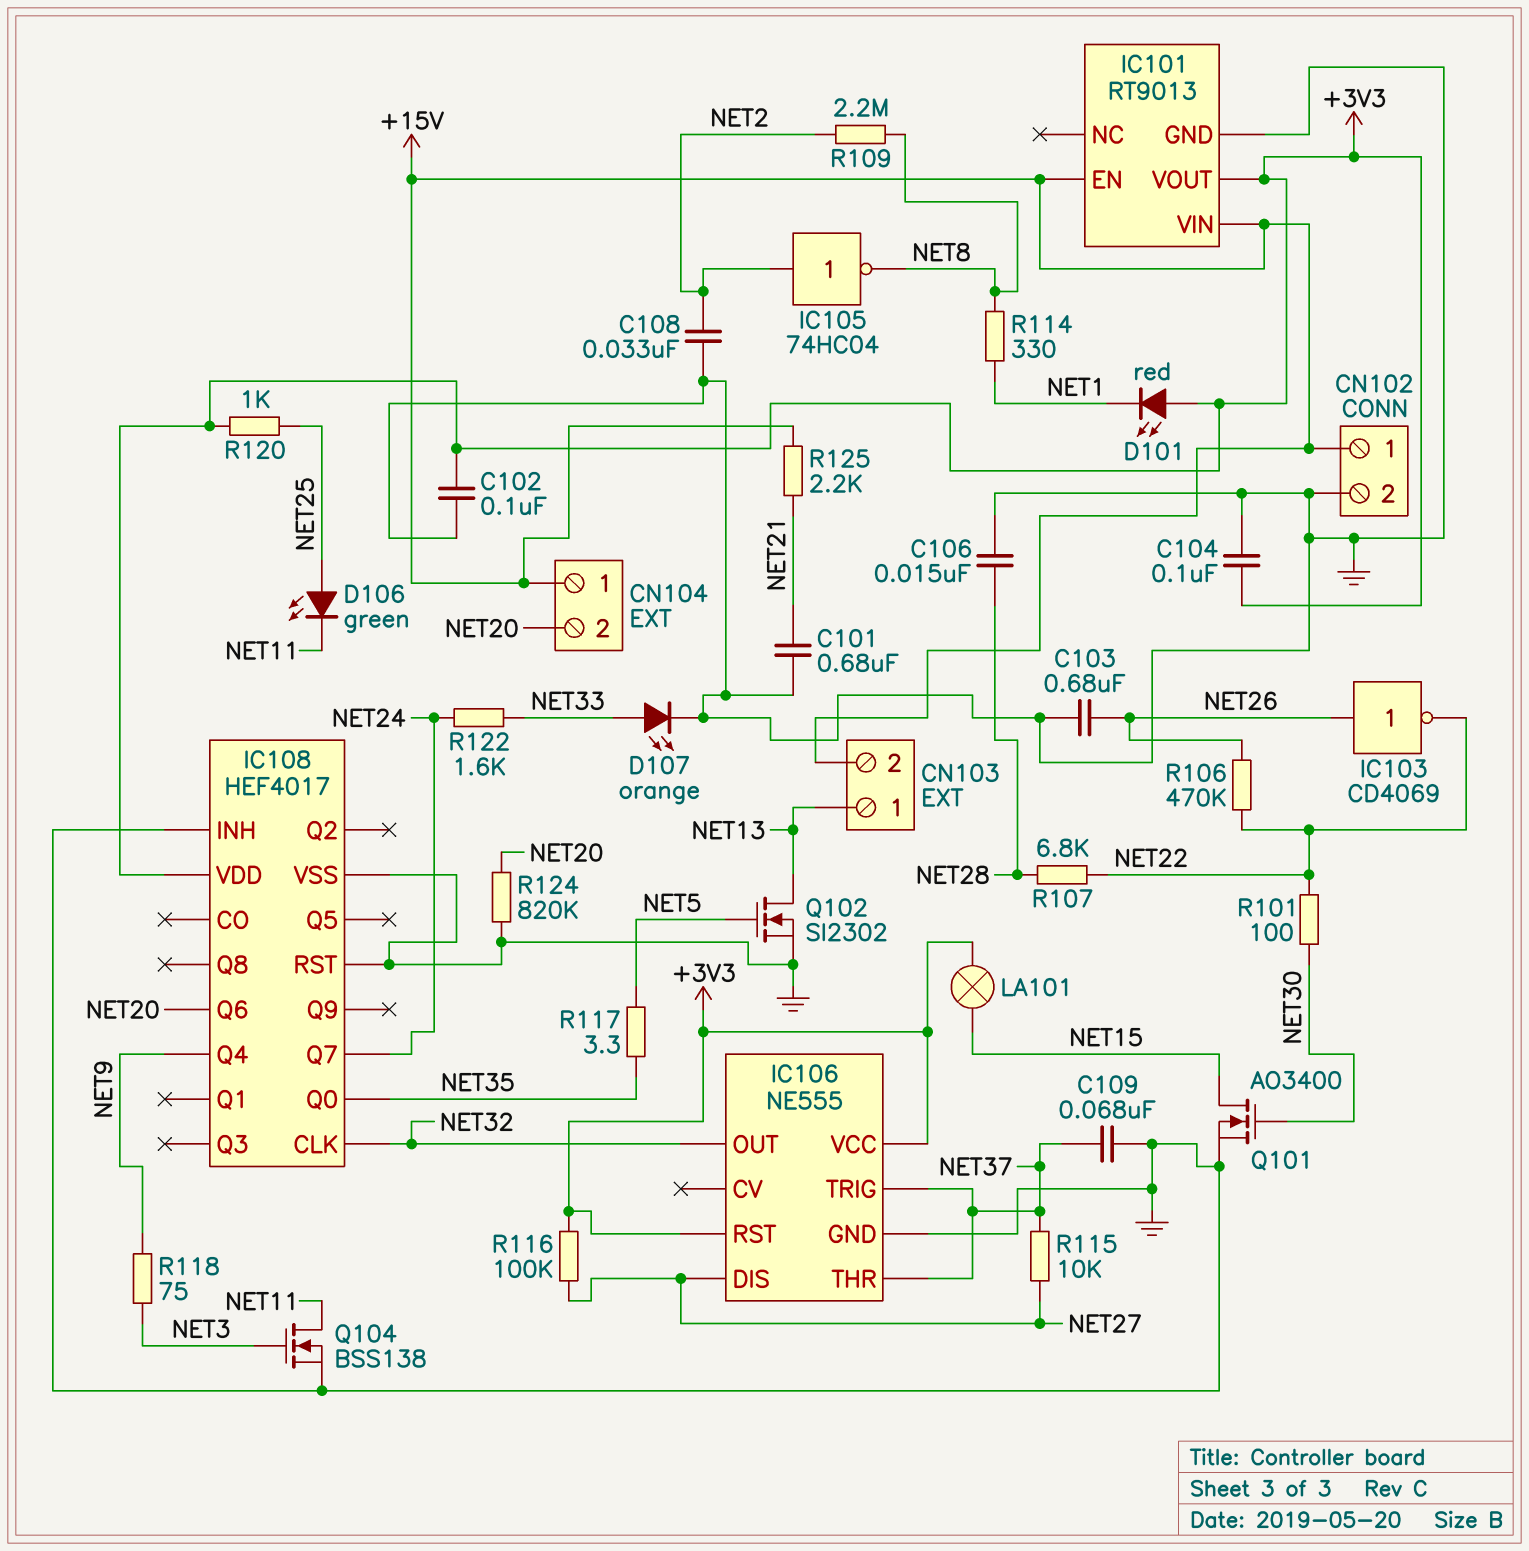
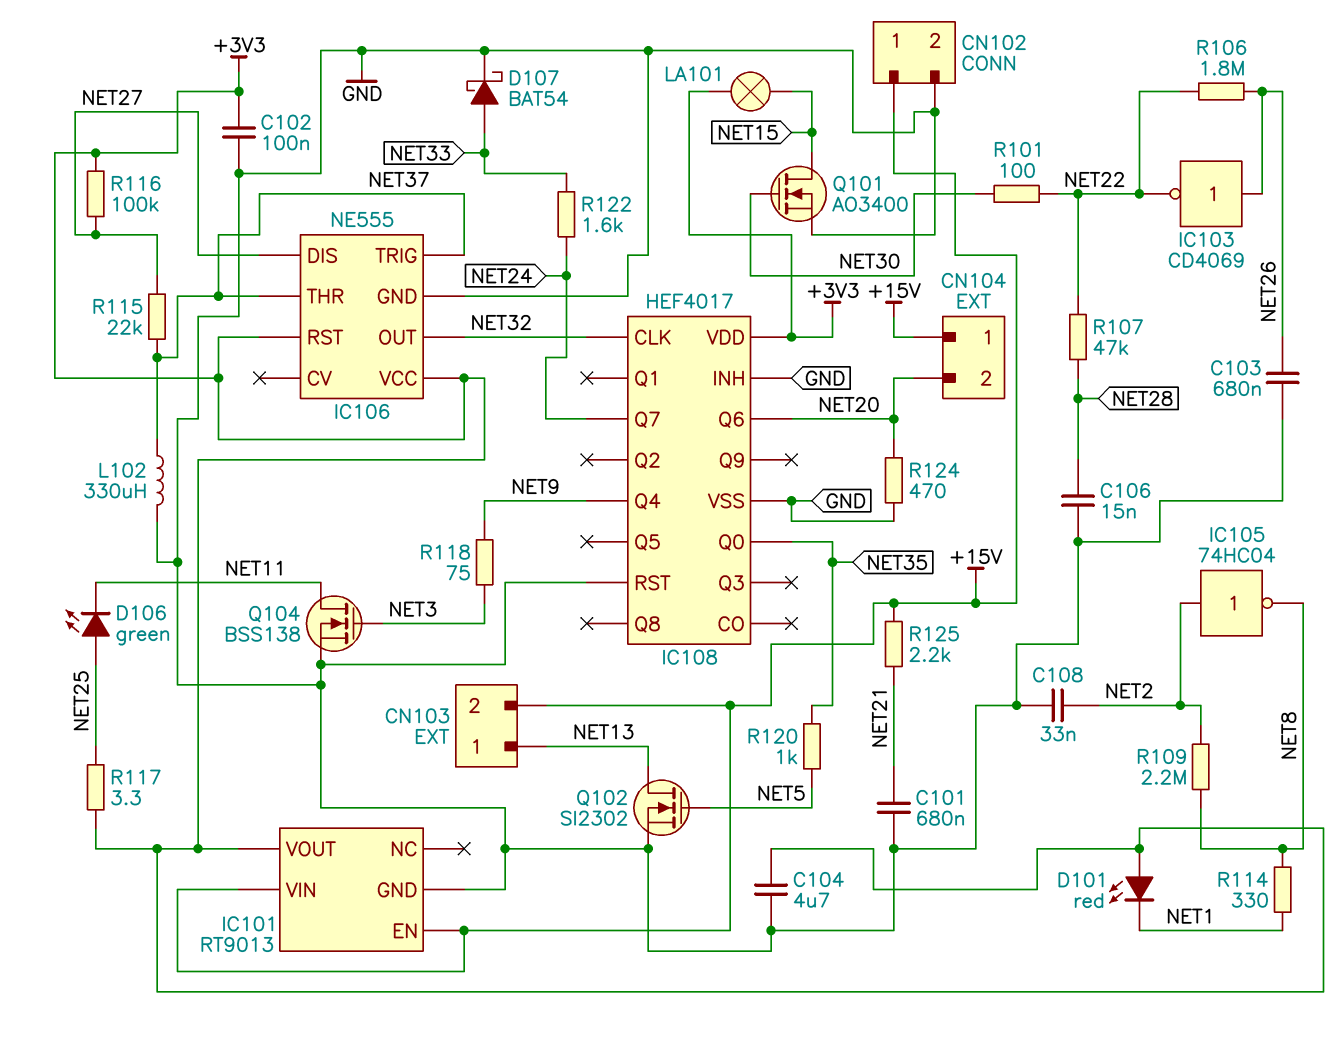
C104: 100nF (+3V3, GND) -> 4.7uF (+3V3, GND)
C109: 68nF (GND, NET37) -> none
D107: LED orange (A NET33, K GND) -> schottky BAT54 (A NET33, K GND)
L102: none -> 330uH (GND, NET37)
R106: 470k (NET22, NET26) -> 1.8M (NET22, NET26)
R107: 6.8k (NET22, NET28) -> 47k (NET22, NET28)
R115: 10k (NET27, NET37) -> 22k (NET27, NET37)
R117: 3.3 (NET5, NET35) -> 3.3 (+3V3, NET25)
R120: 1k (+3V3, NET25) -> 1k (NET5, NET35)
R124: 820k (GND, NET20) -> 470 (GND, NET20)

